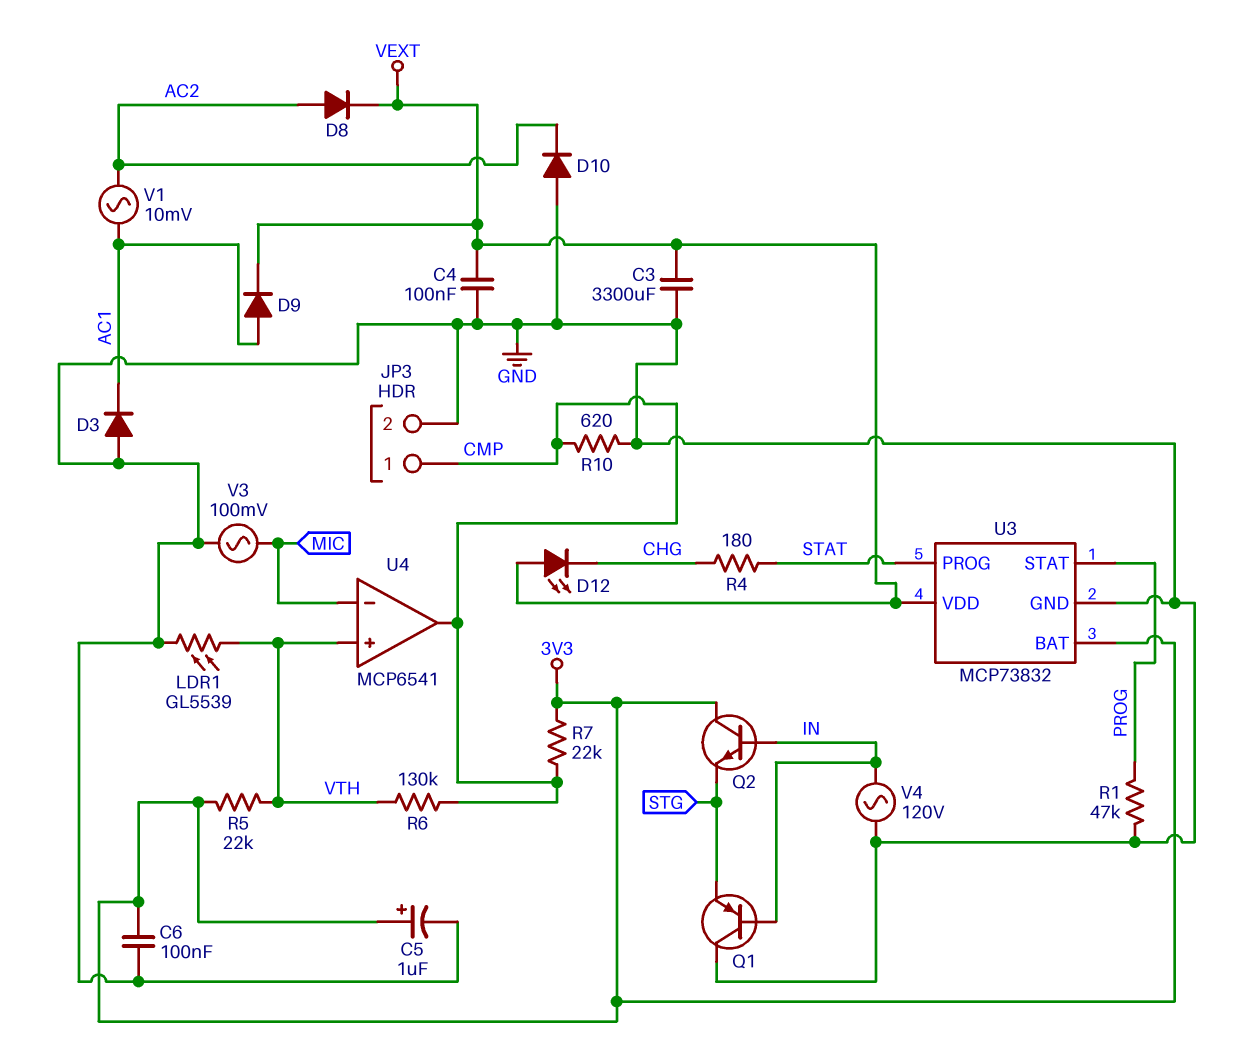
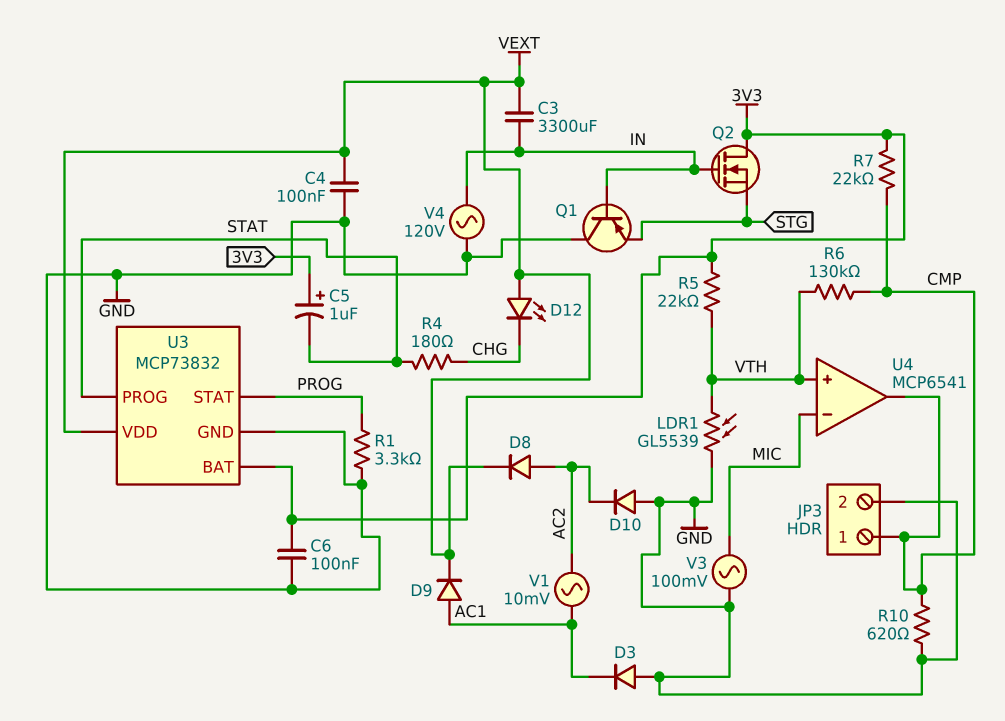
C3: 3300uF (GND, VEXT) -> 3300uF (IN, VEXT)
C5: 1uF (plus 3V3, minus GND) -> 1uF (plus 3V3, minus STAT)
Q2: NPN (B IN, C 3V3, E STG) -> NMOS (G IN, D 3V3, S STG)
R1: 47k (GND, PROG) -> 3.3k (GND, PROG)

